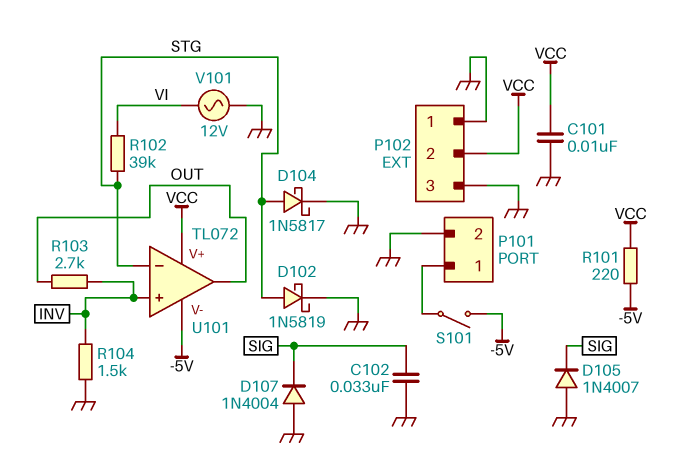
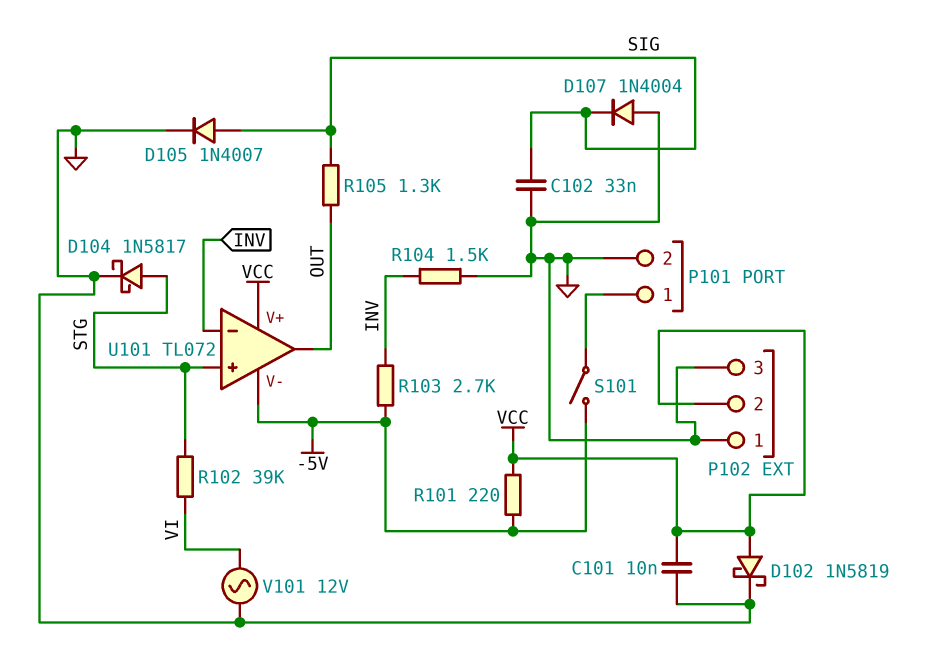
D102: schottky 1N5819 (A STG, K GND) -> schottky 1N5819 (A VCC, K GND)
D105: diode 1N4007 (A GND, K SIG) -> diode 1N4007 (A SIG, K GND)
R103: 2.7k (INV, OUT) -> 2.7k (-5V, INV)
R105: none -> 1.3k (OUT, SIG)
U101 pin in+: INV -> STG
U101 pin in-: STG -> INV

